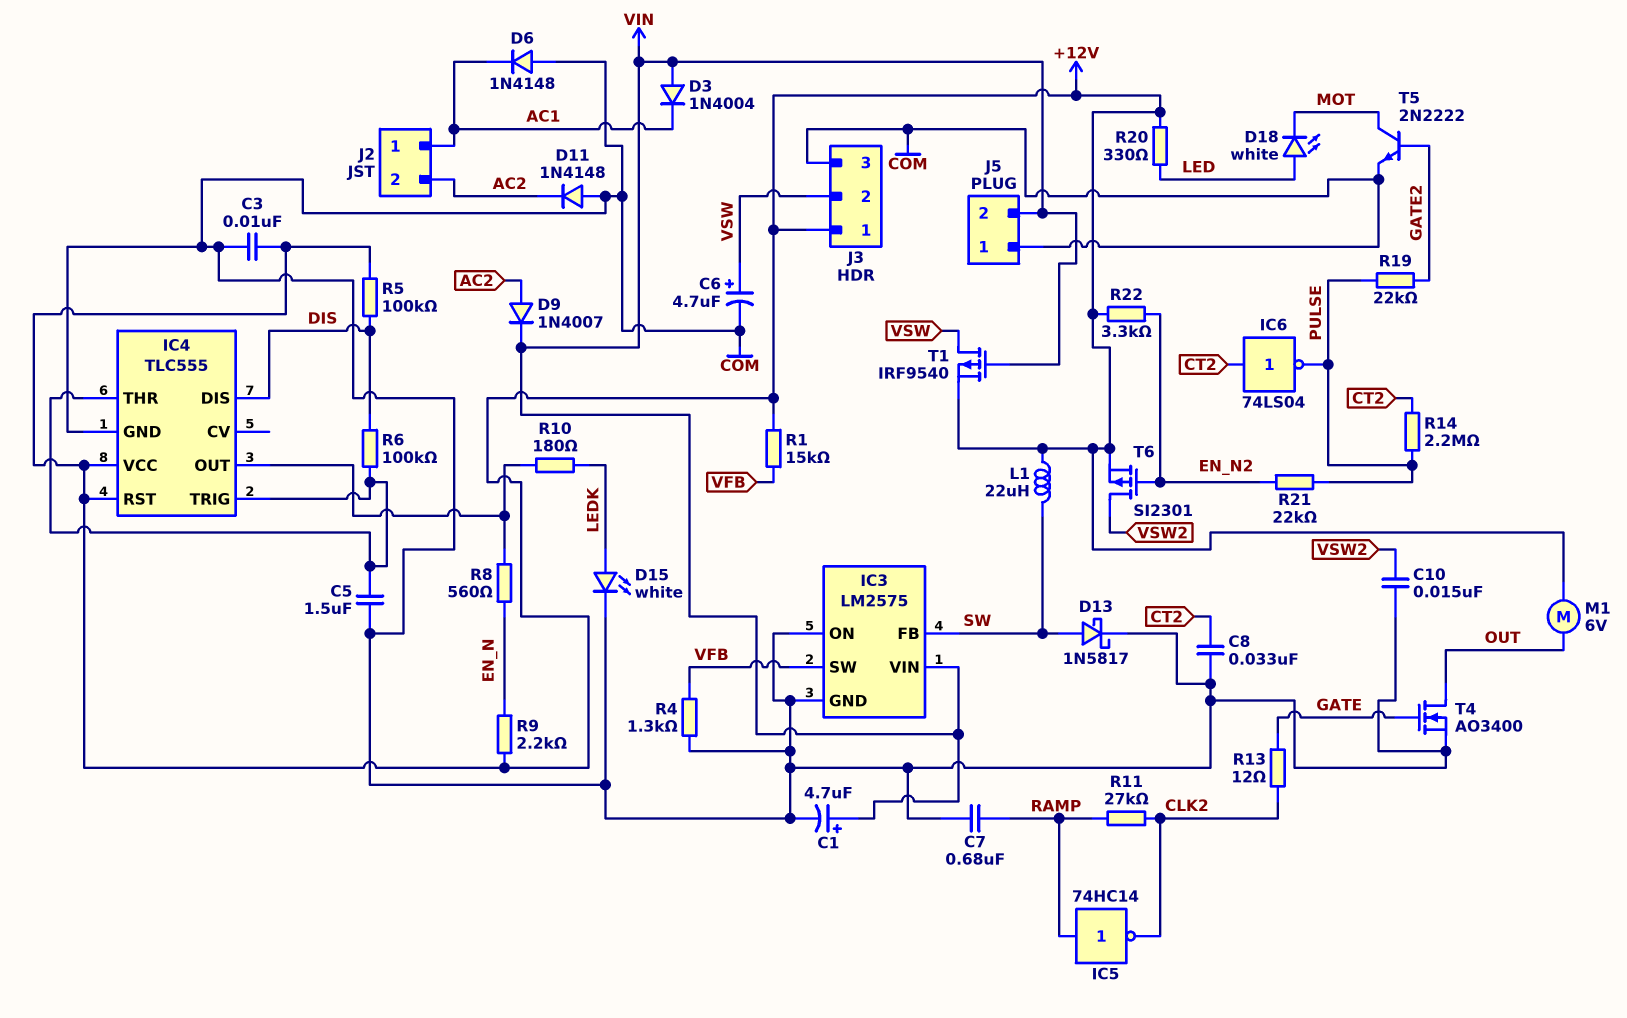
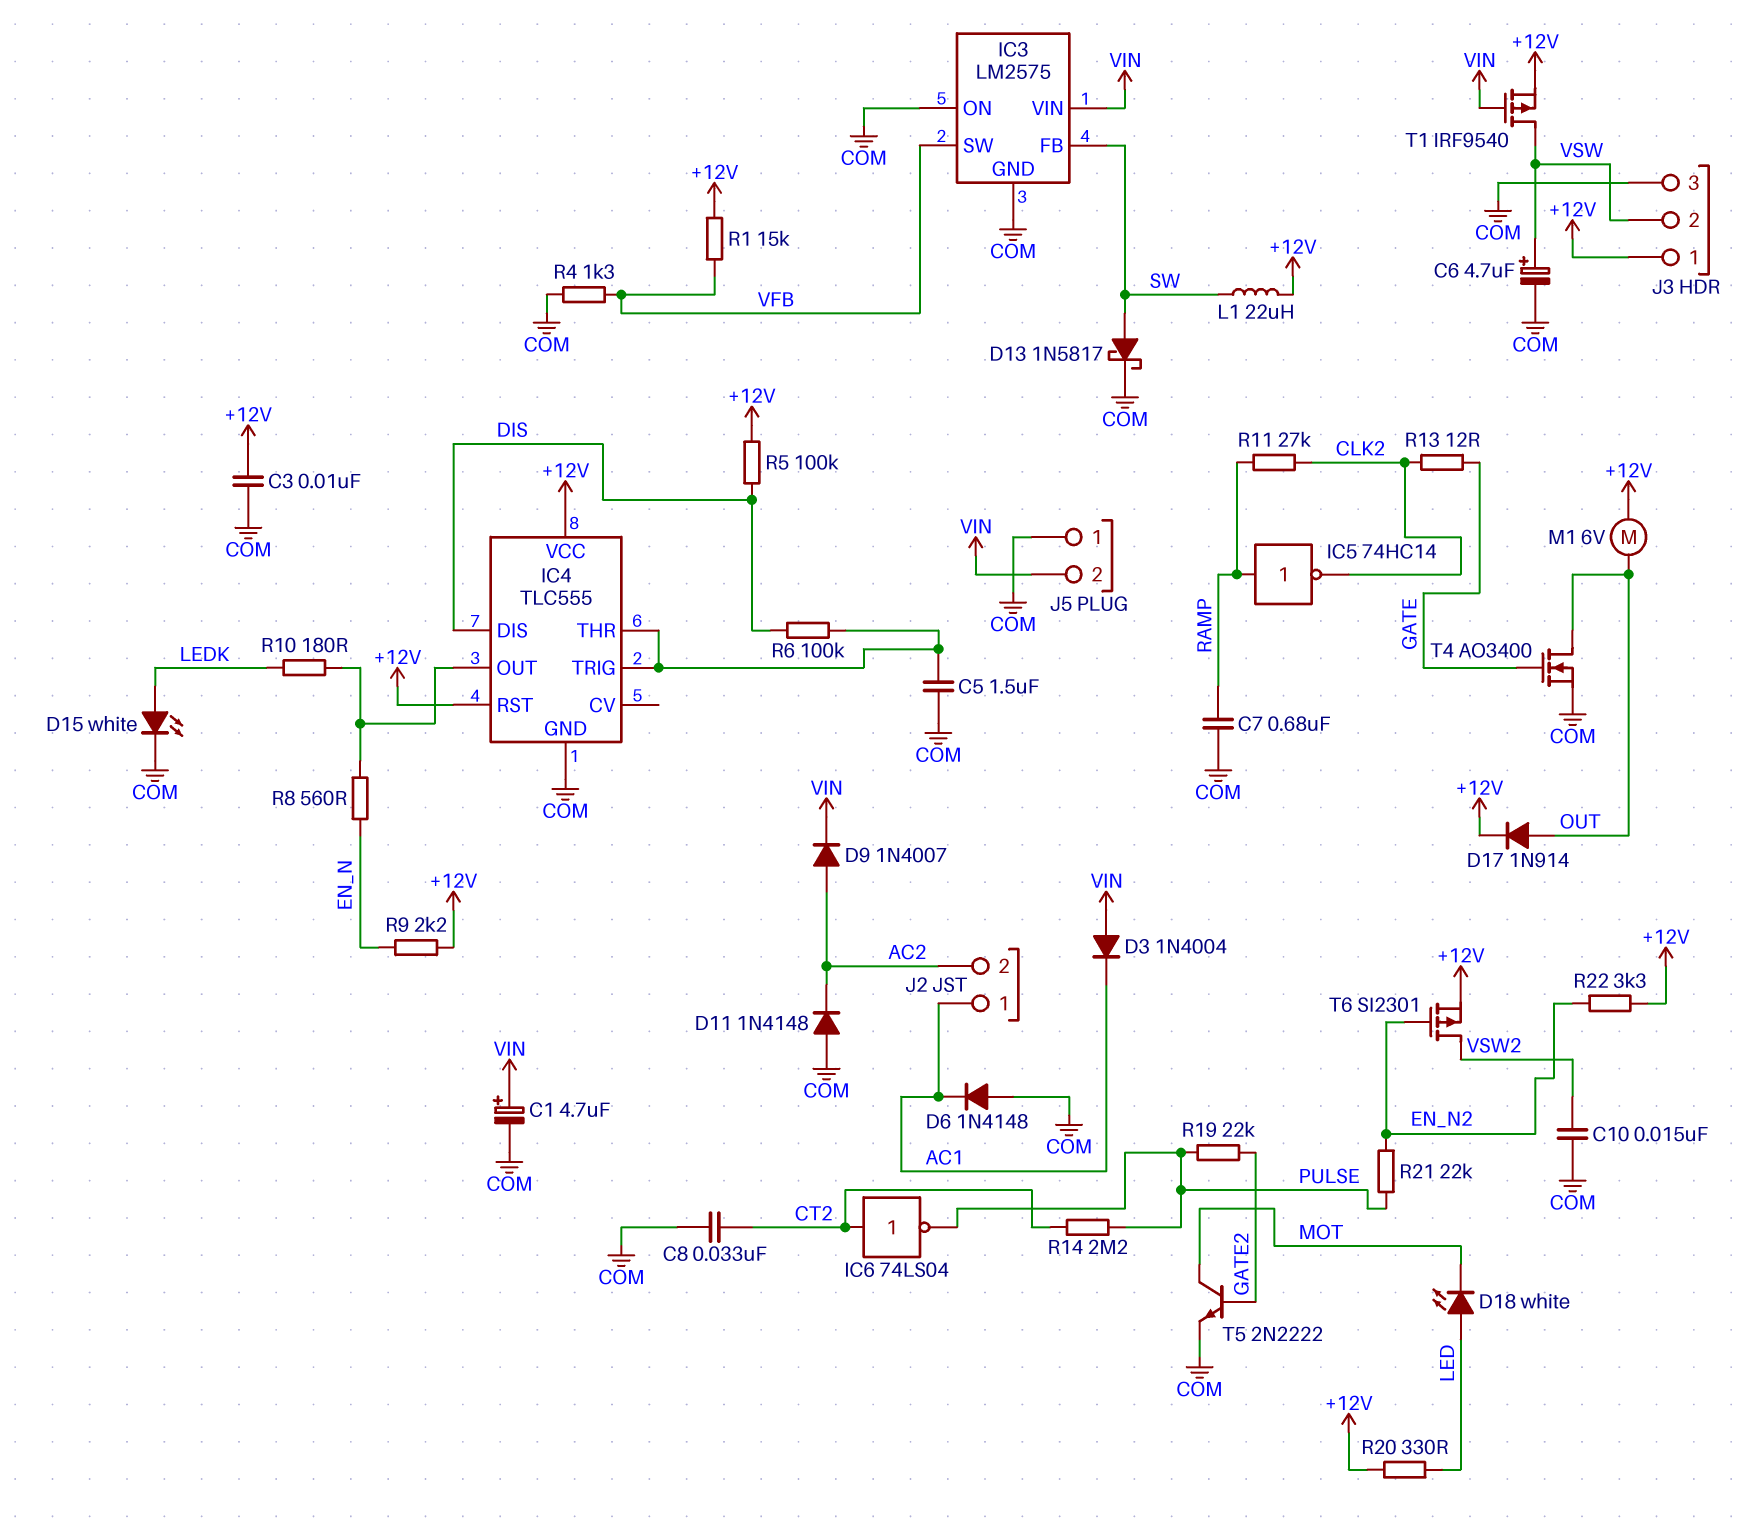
D17: none -> diode 1N914 (A OUT, K +12V)

